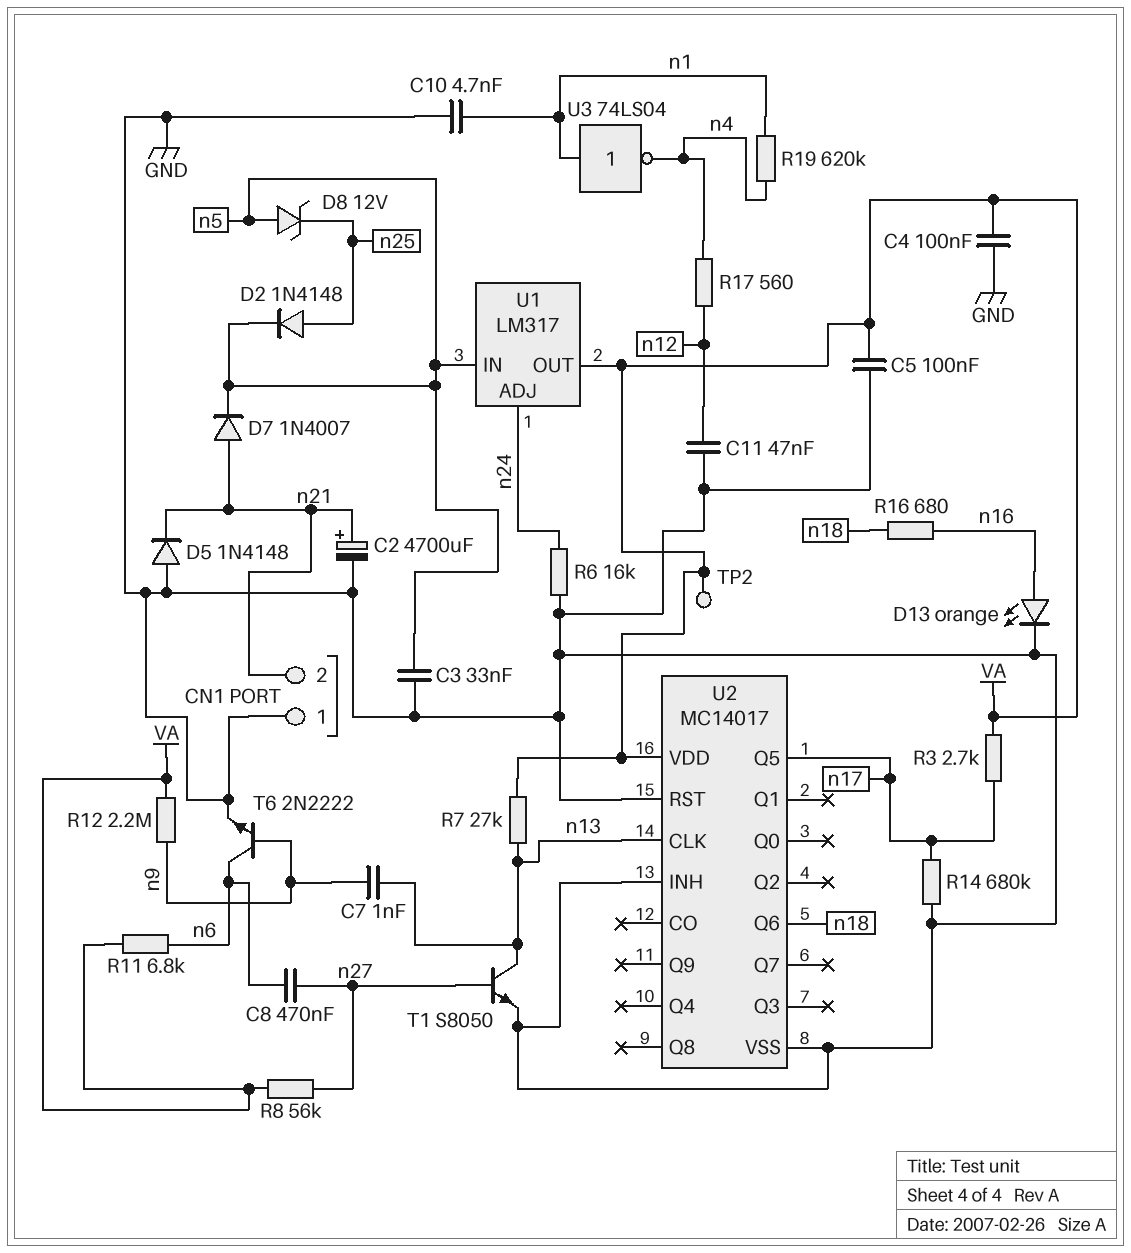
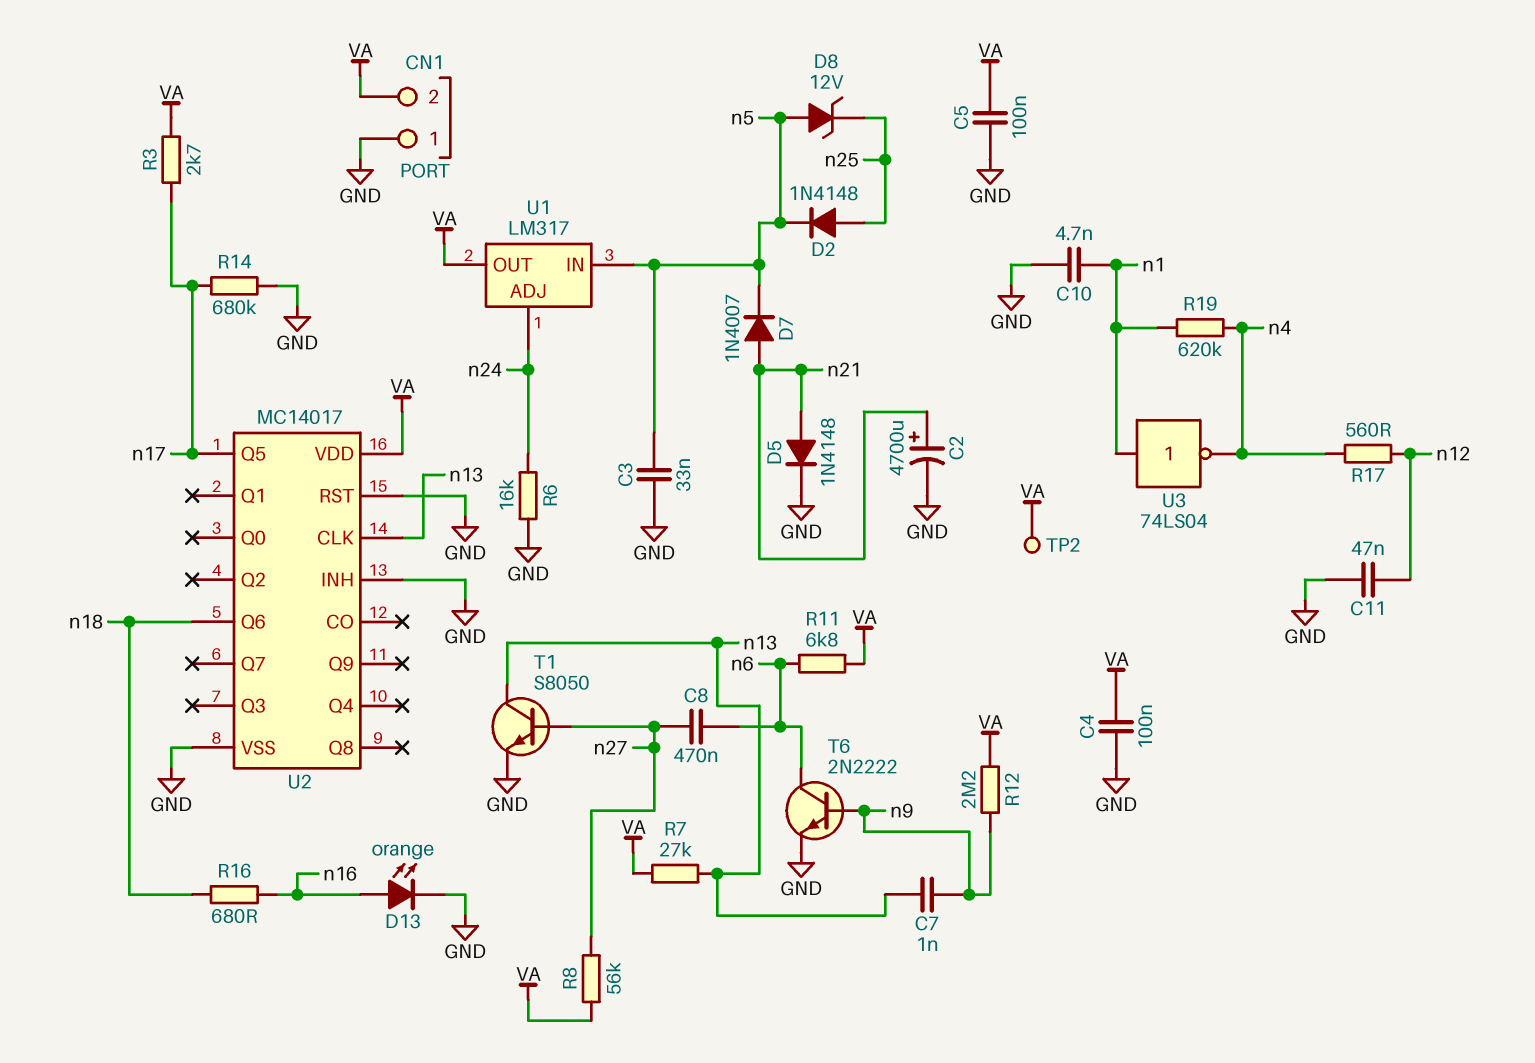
CN1 pin 2: n21 -> VA
D5: diode 1N4148 (A GND, K n21) -> diode 1N4148 (A n21, K GND)

